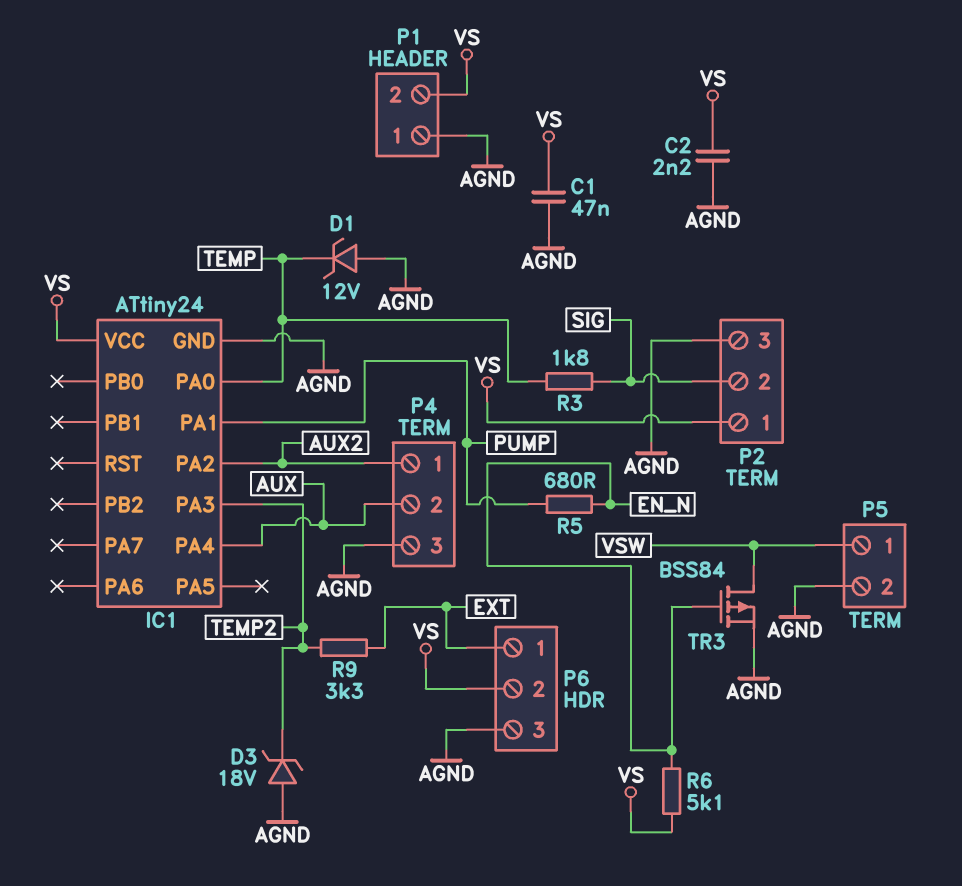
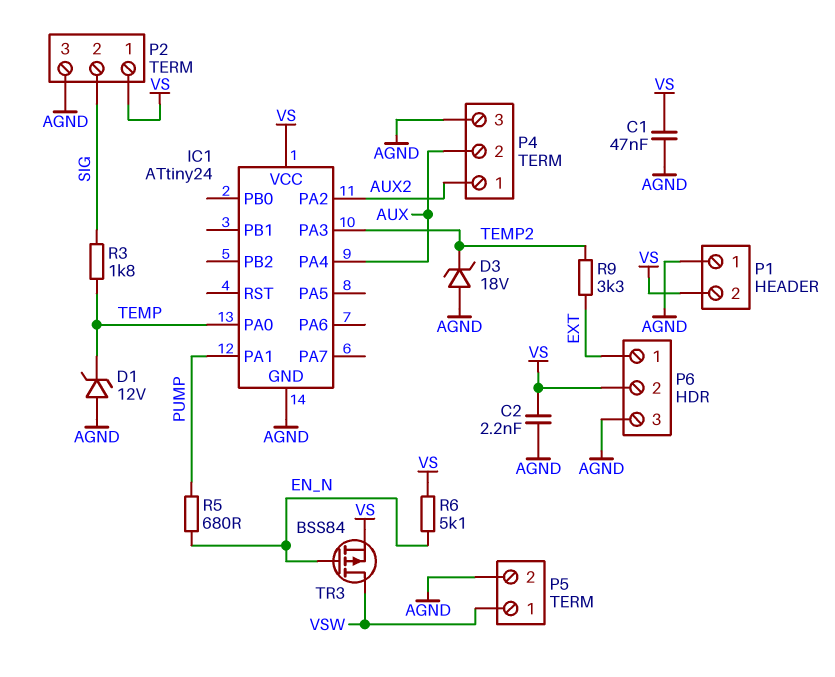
TR3: PMOS BSS84 (G EN_N, D VSW, S AGND) -> PMOS BSS84 (G EN_N, D VSW, S VS)

